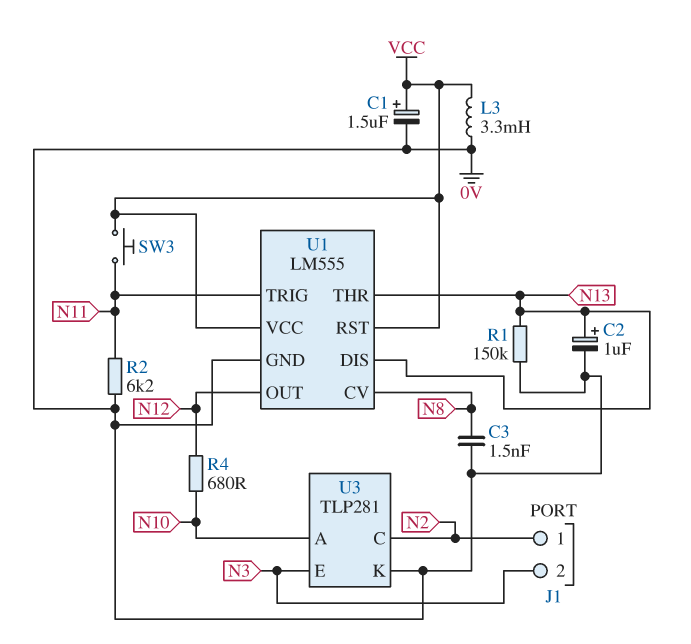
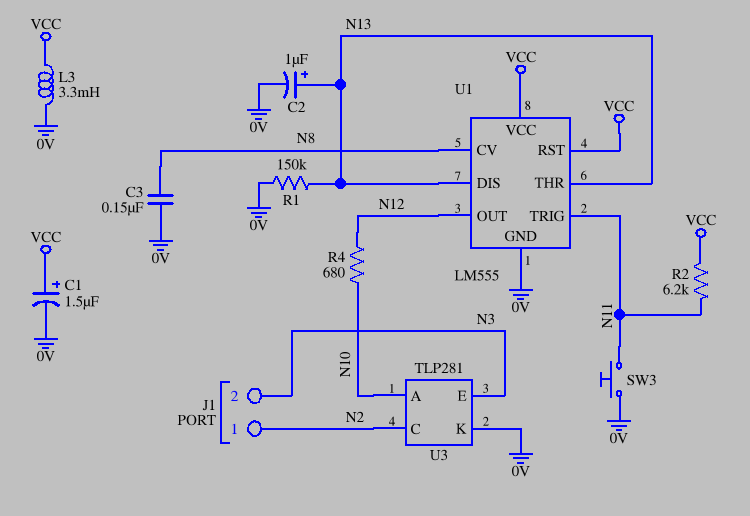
C3: 1.5nF (0V, N8) -> 150nF (0V, N8)
R2: 6.2k (0V, N11) -> 6.2k (N11, VCC)
SW3: button (N11, VCC) -> button (0V, N11)

